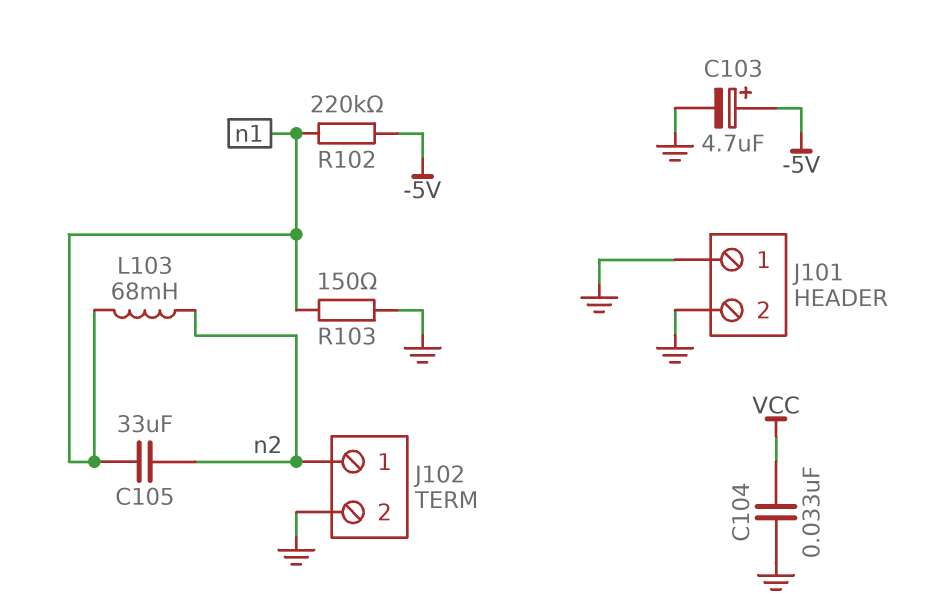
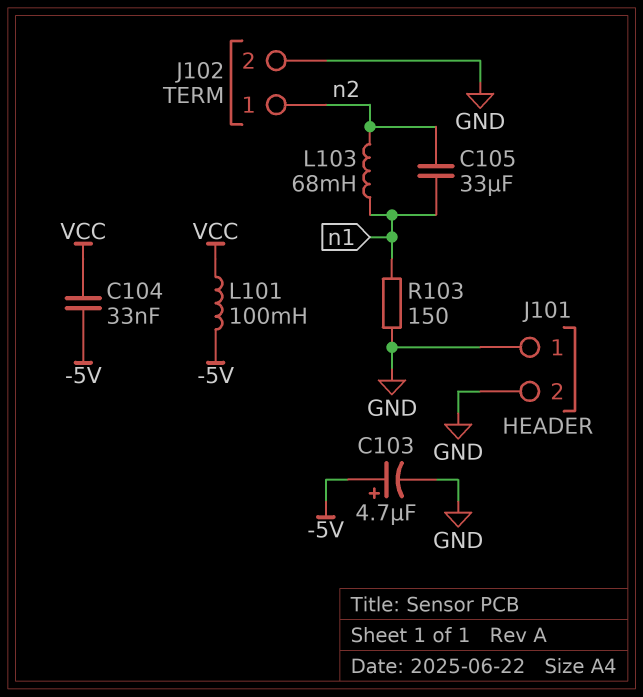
C104: 33nF (GND, VCC) -> 33nF (-5V, VCC)
L101: none -> 100mH (-5V, VCC)
R102: 220k (-5V, n1) -> none

